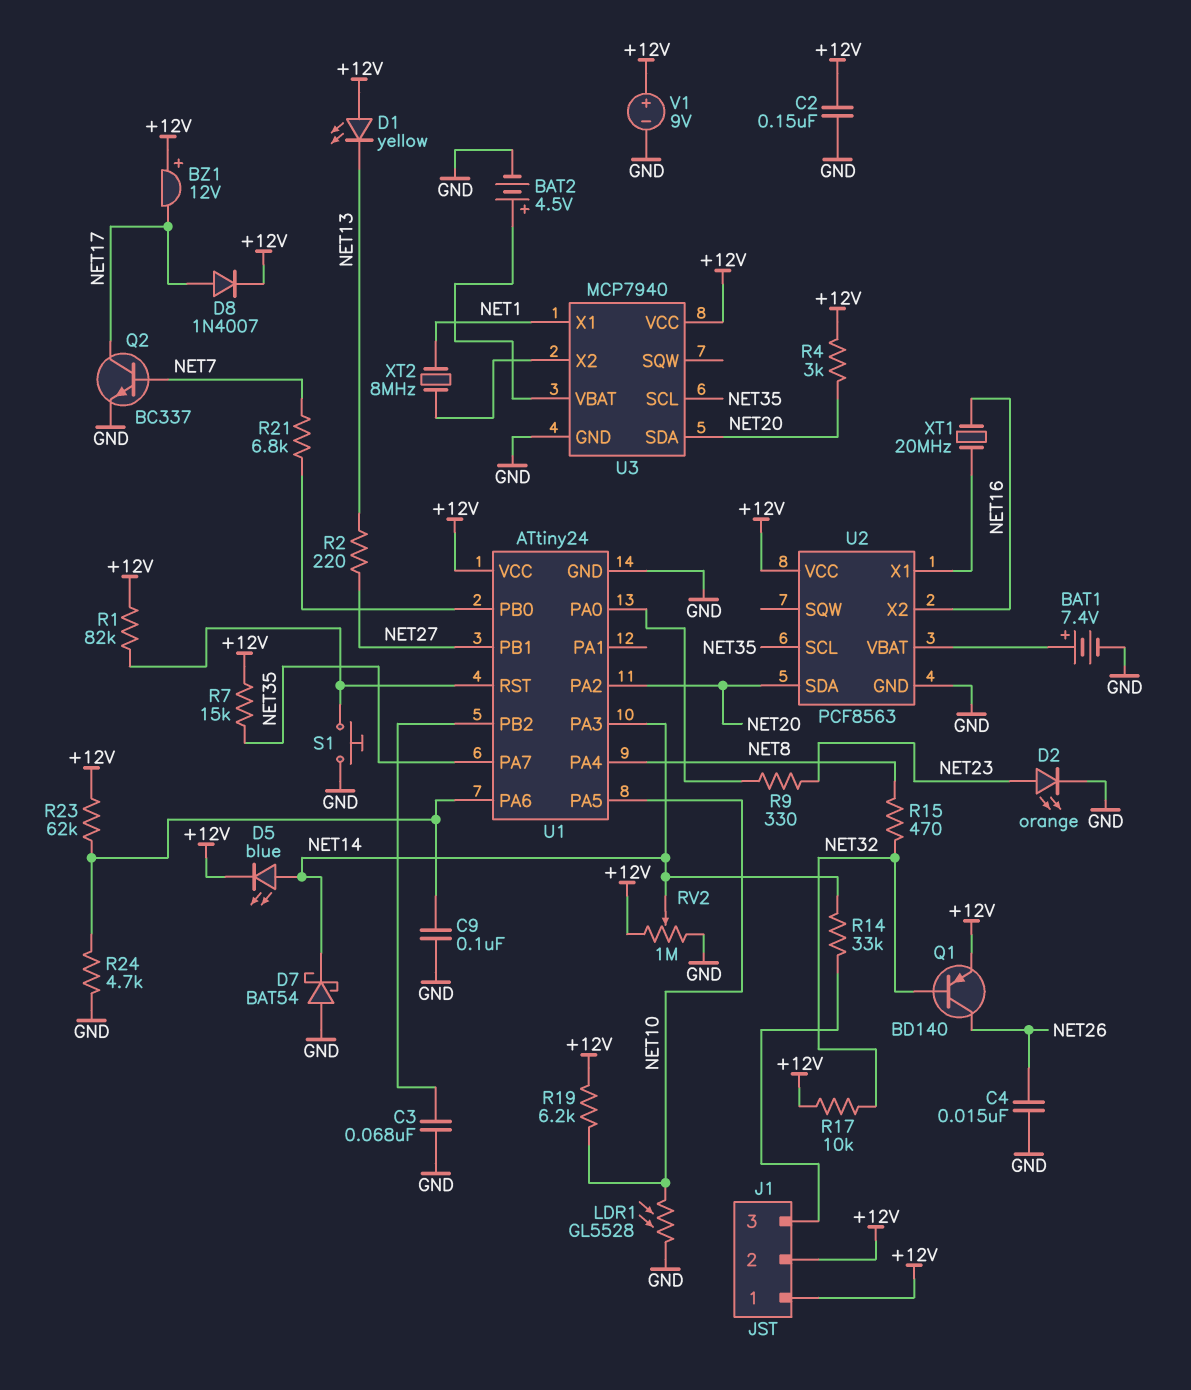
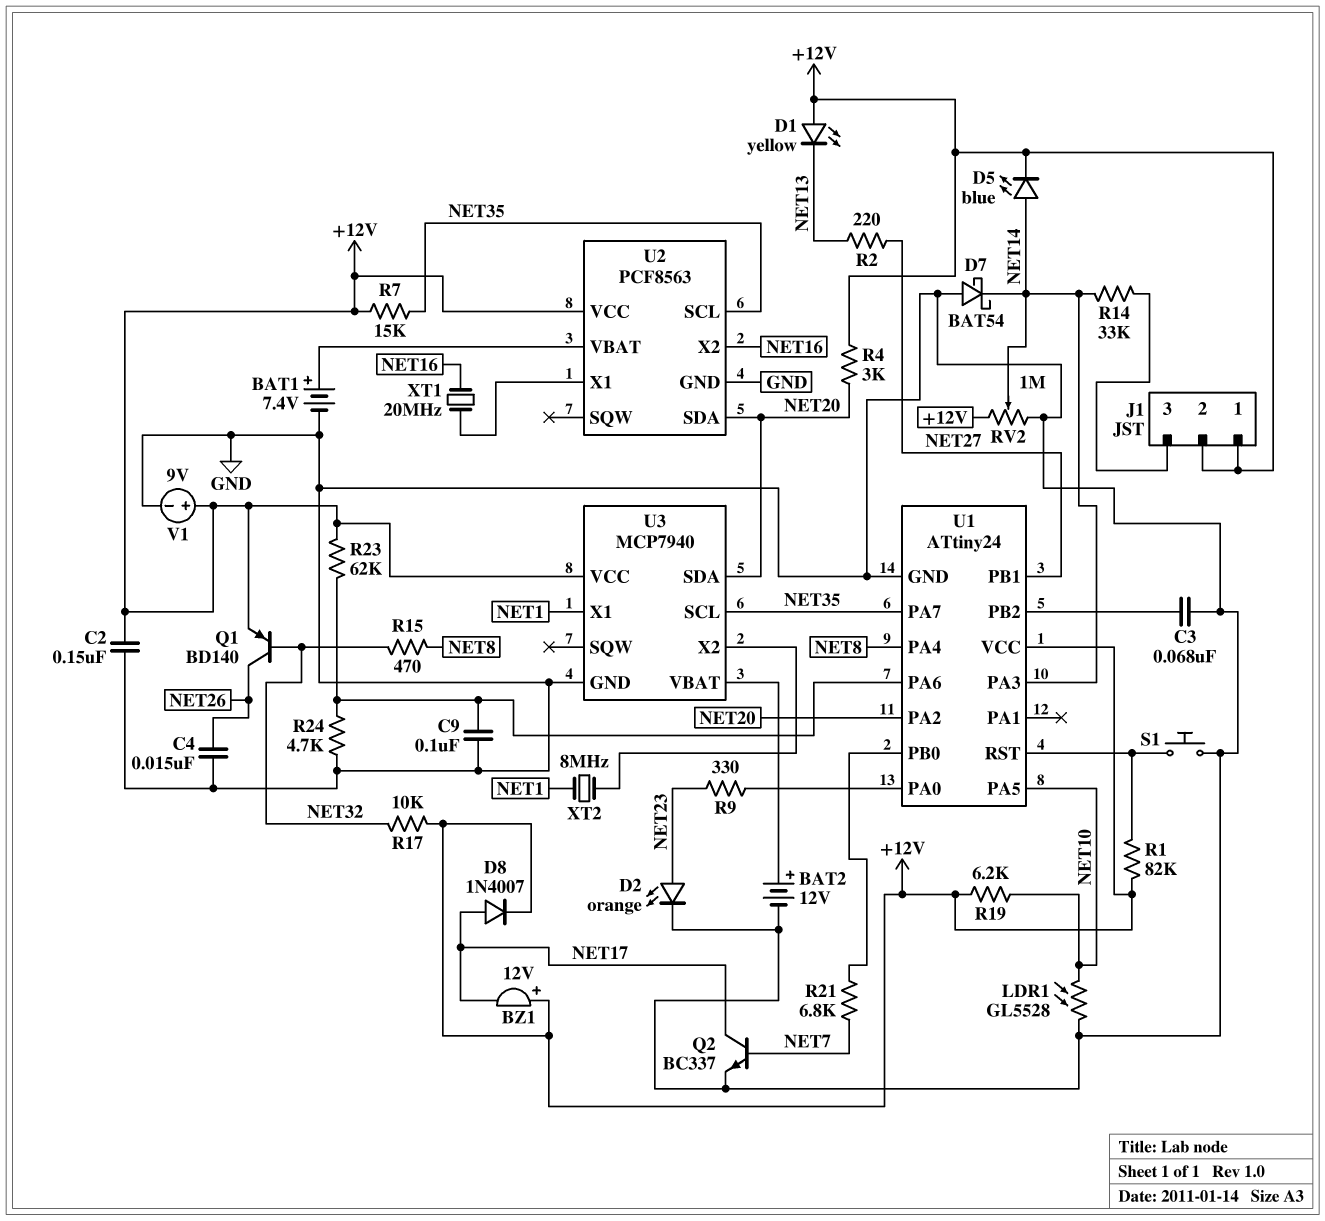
BAT2: 4.5V (plus U3/VBAT, minus GND) -> 12V (plus U3/VBAT, minus GND)

